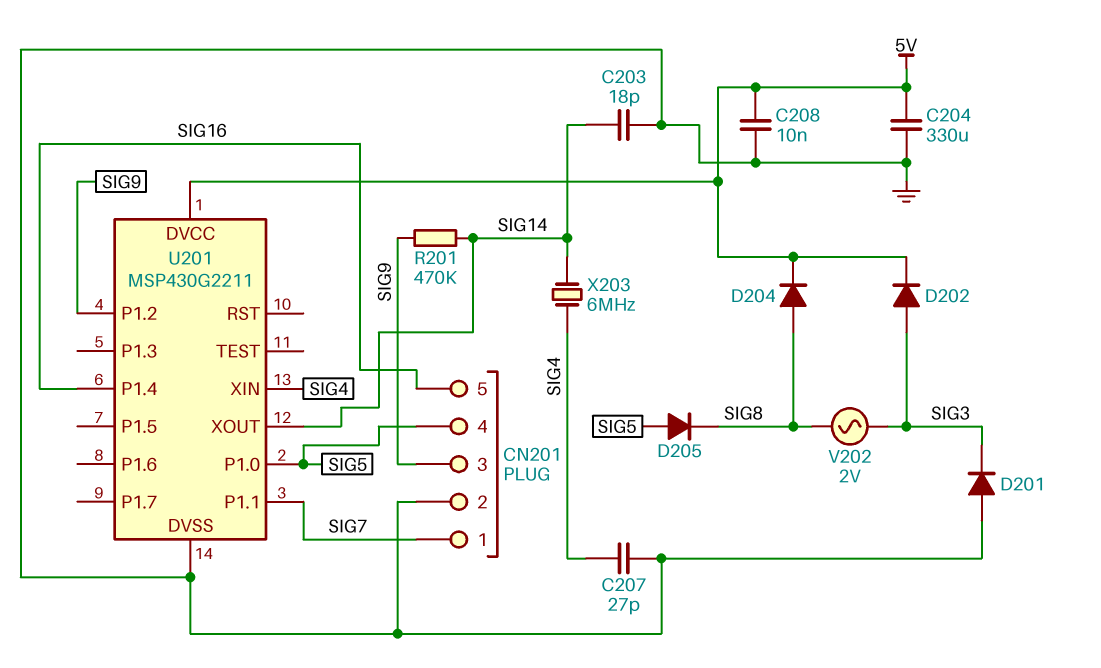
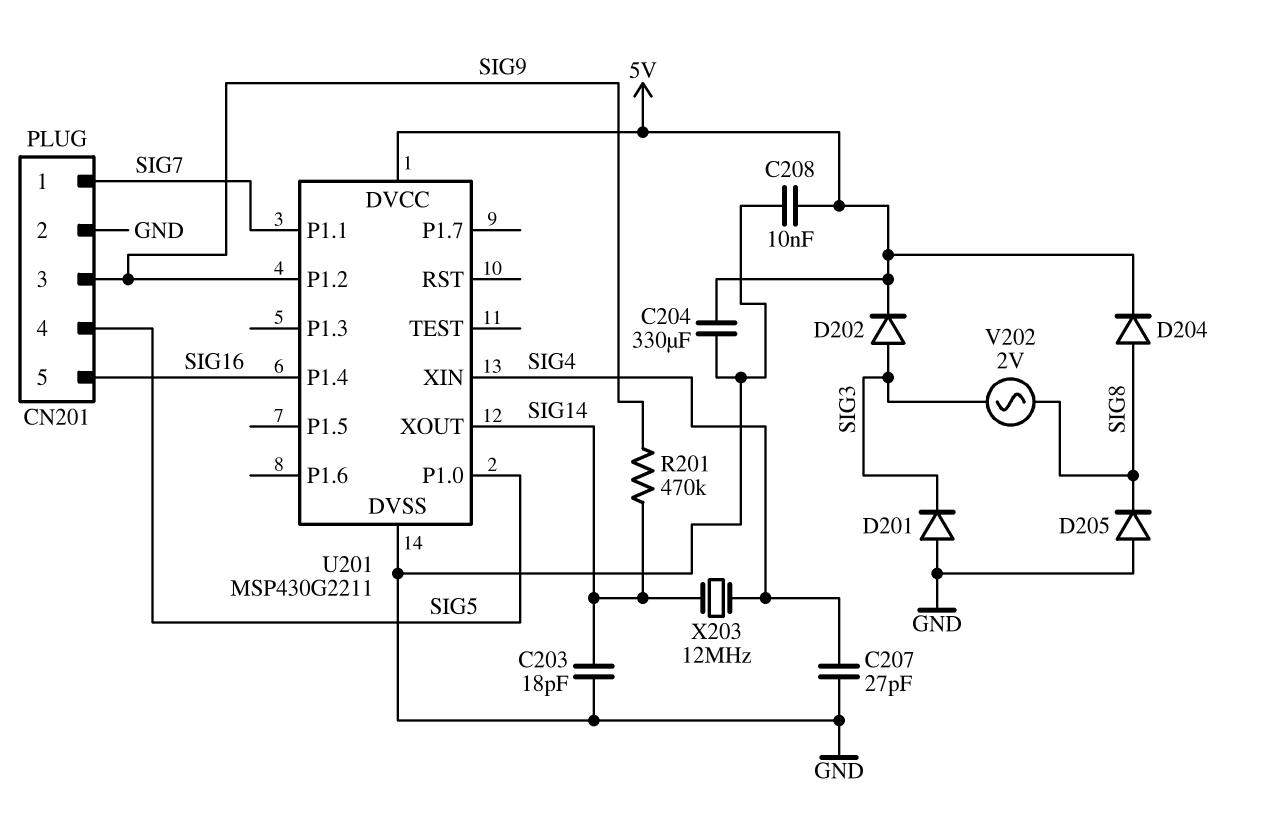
D205: diode (A SIG5, K SIG8) -> diode (A GND, K SIG8)
X203: 6MHz (SIG4, SIG14) -> 12MHz (SIG4, SIG14)

